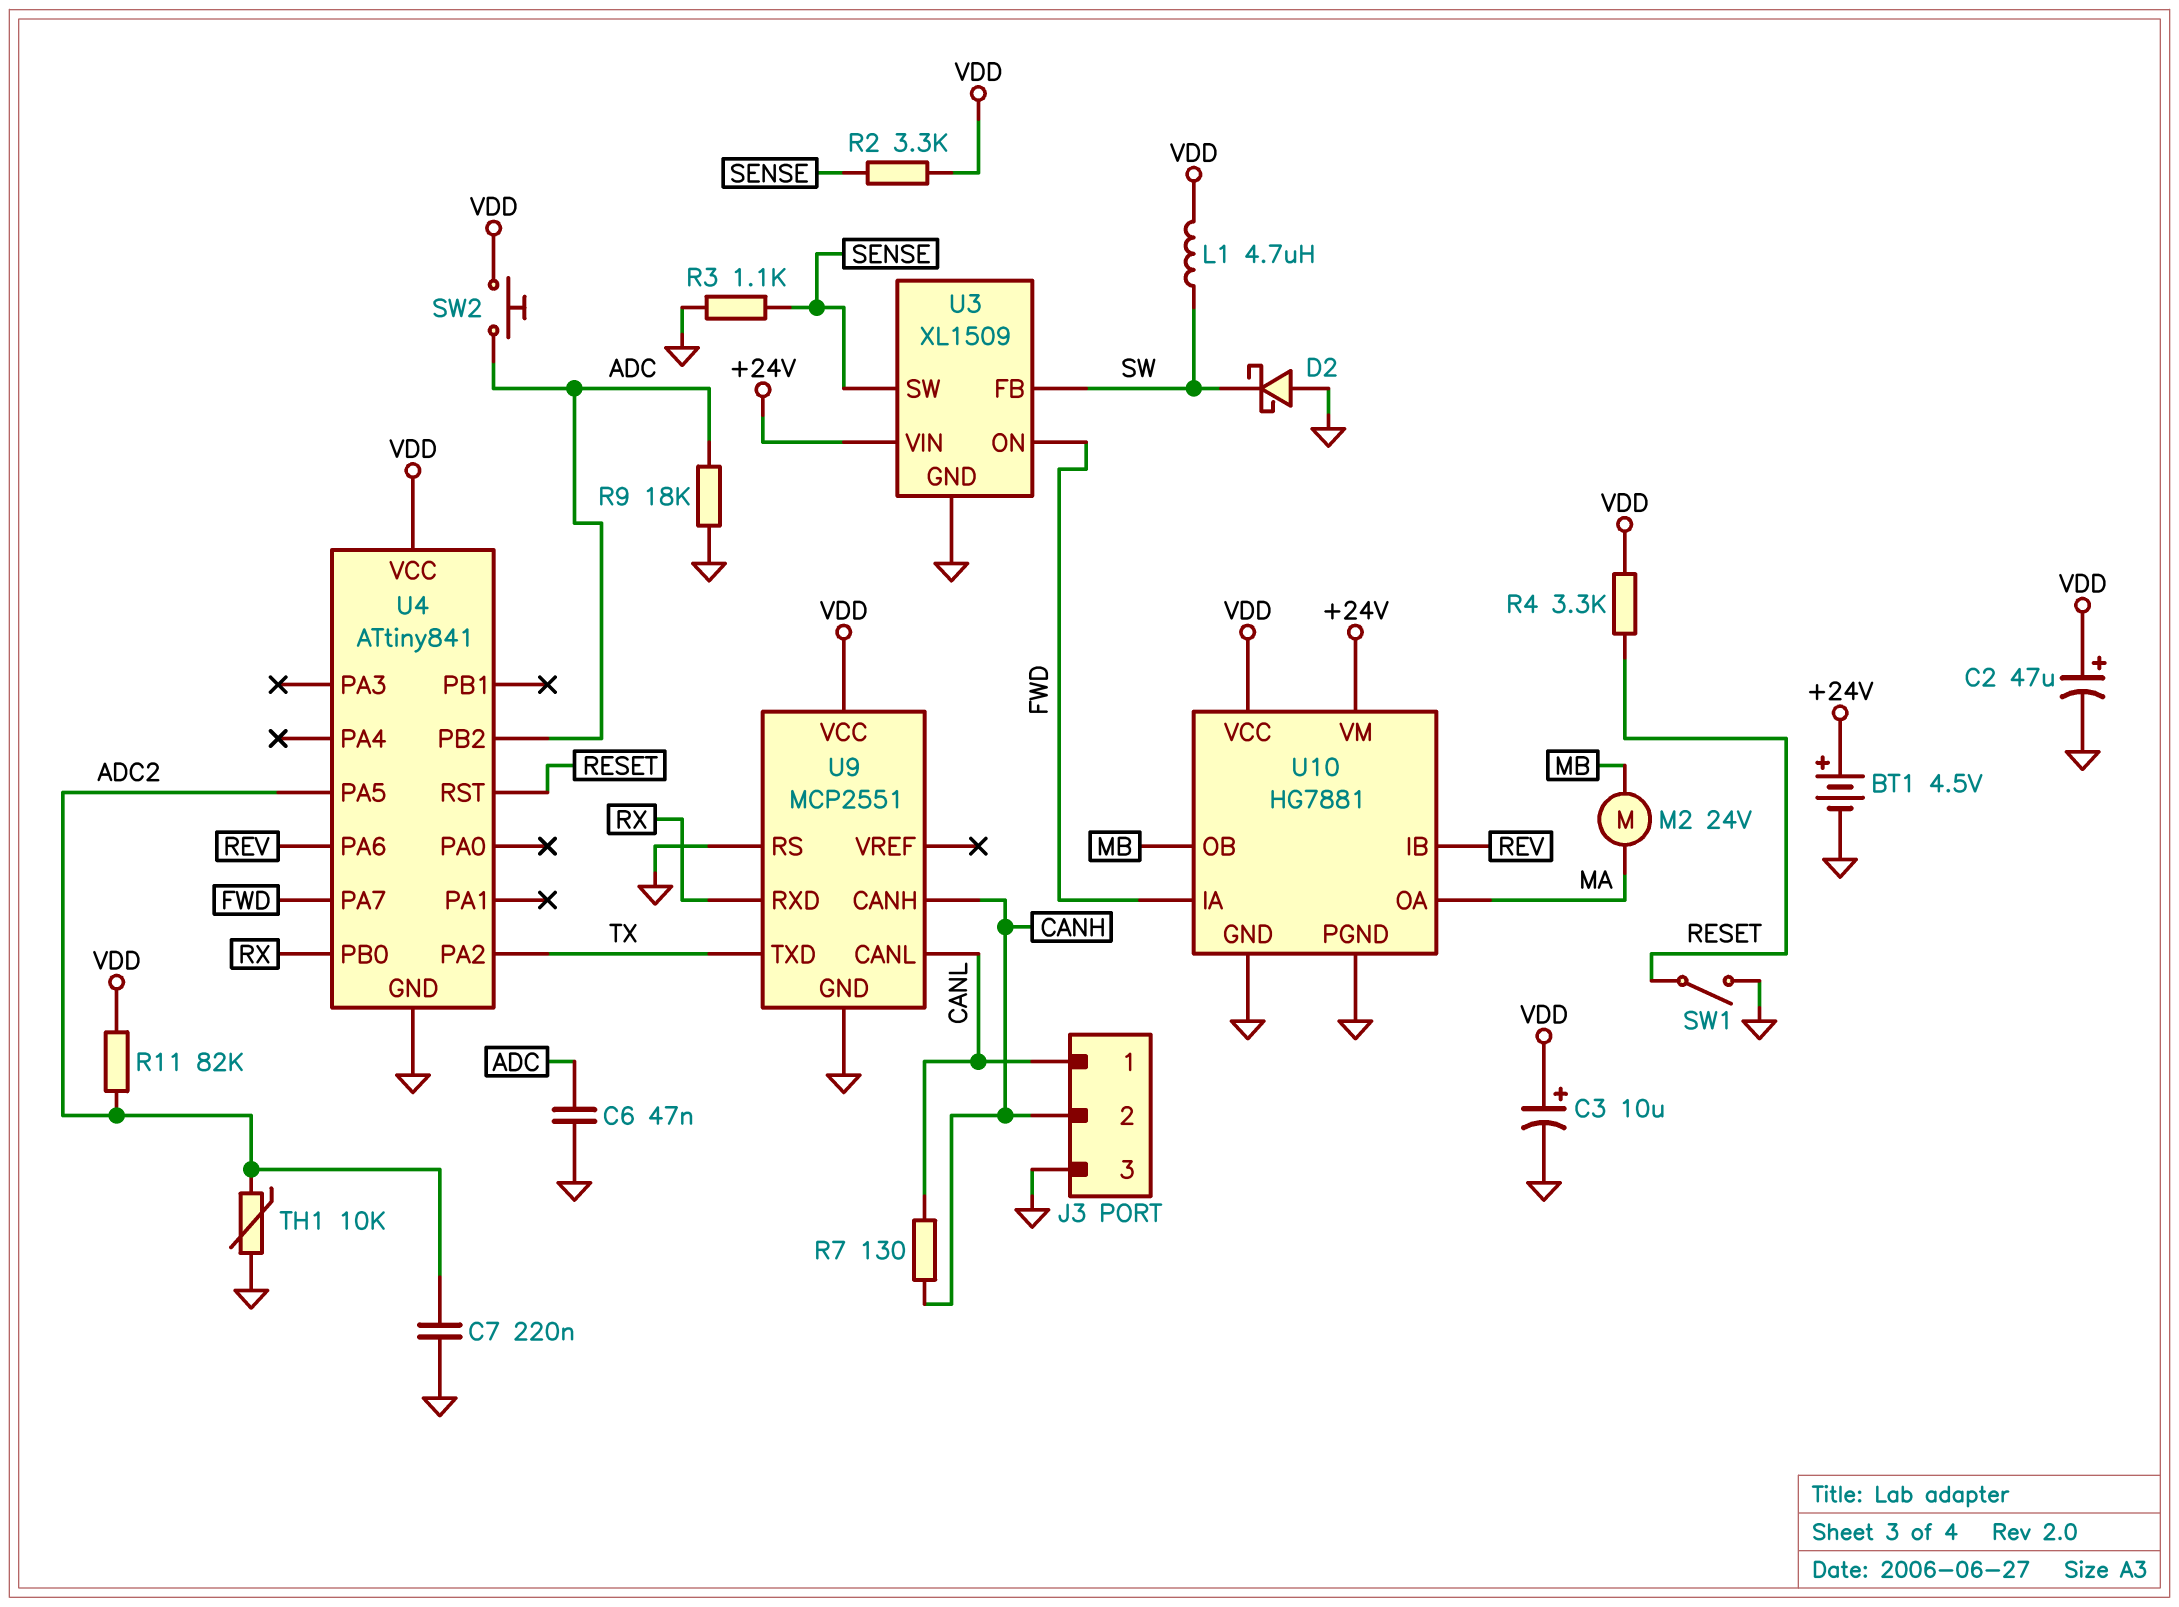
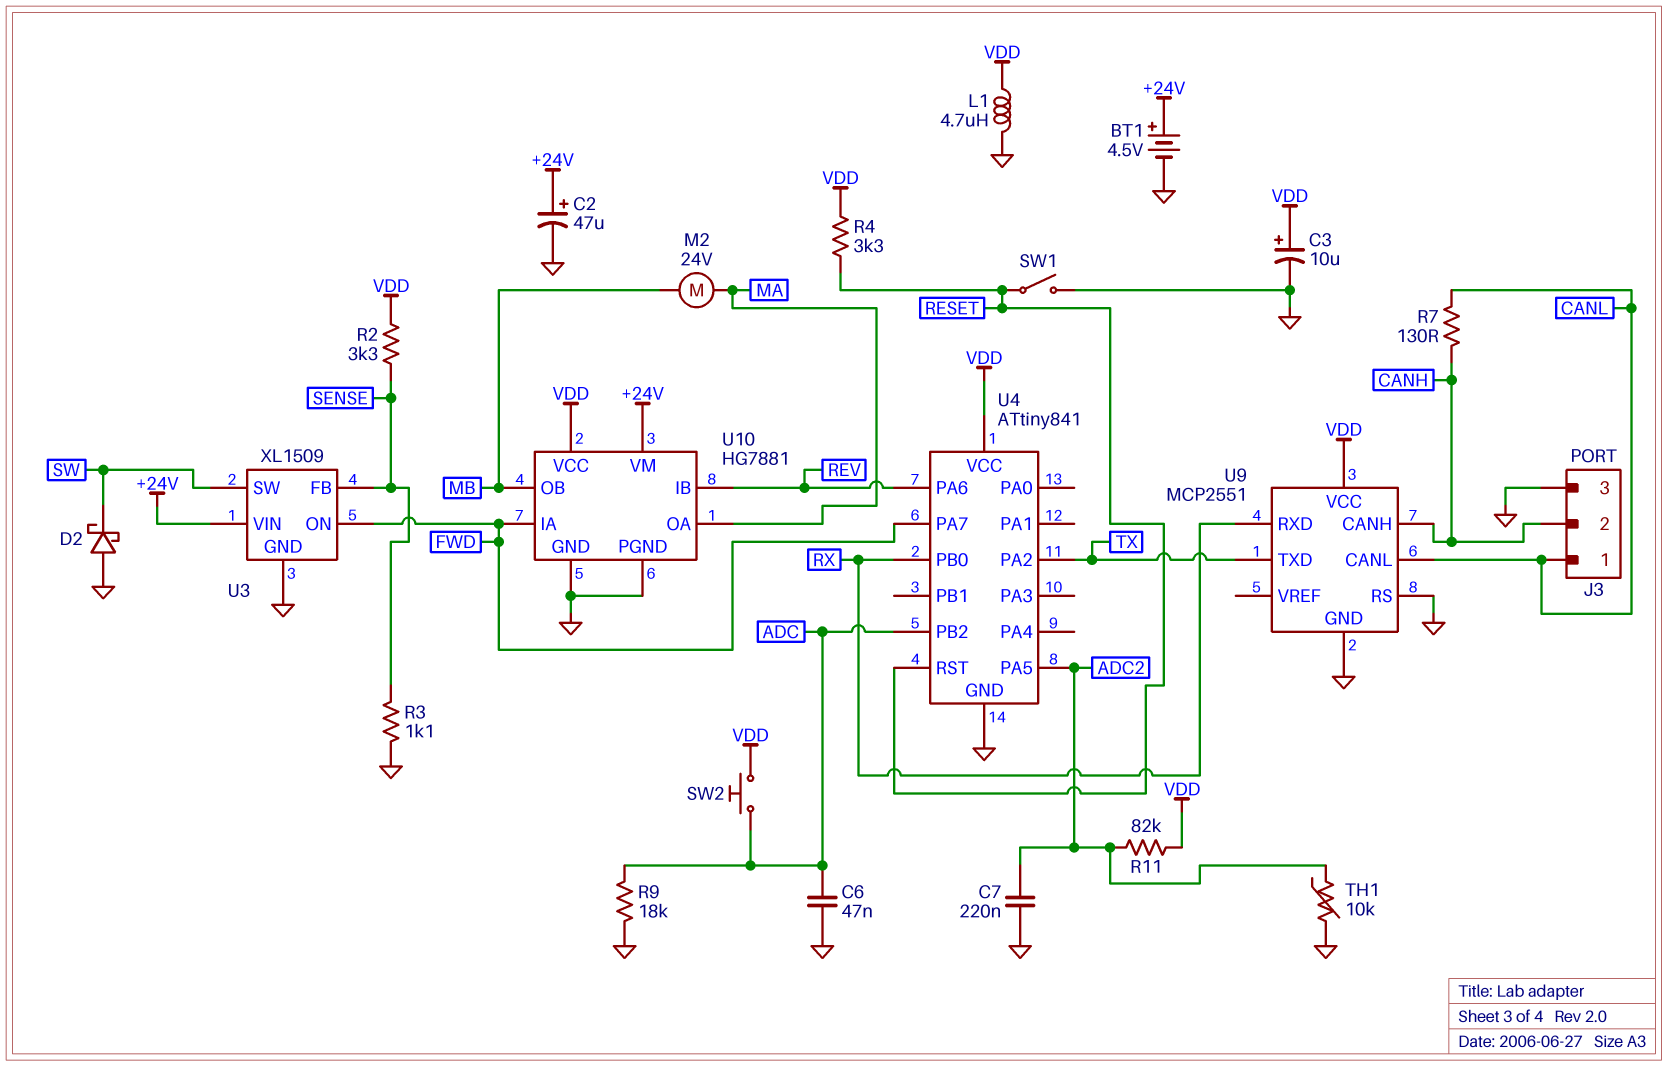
C2: 47uF (plus VDD, minus GND) -> 47uF (plus +24V, minus GND)
L1: 4.7uH (SW, VDD) -> 4.7uH (GND, VDD)
U3 pin FB: SW -> SENSE
U3 pin SW: SENSE -> SW

